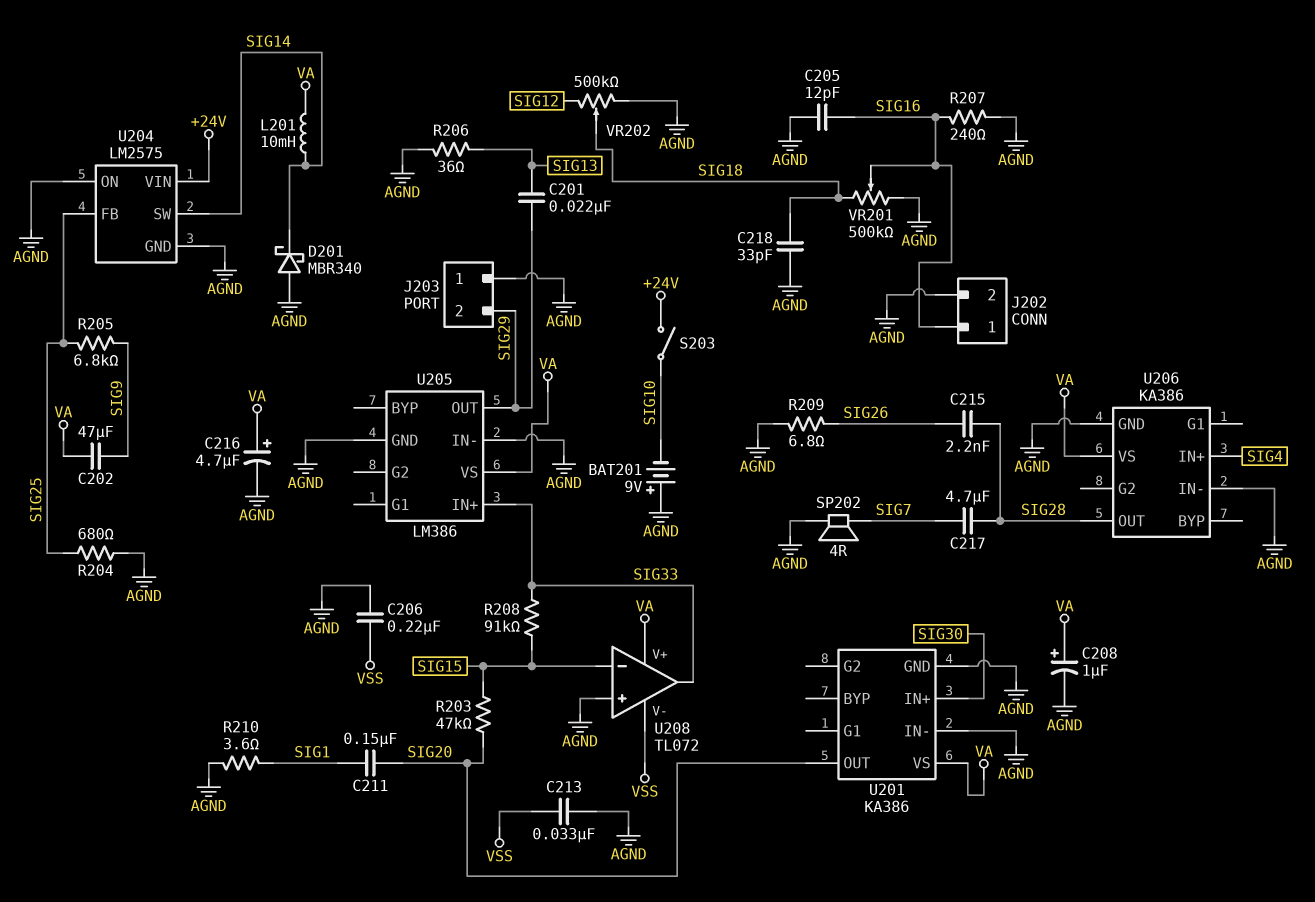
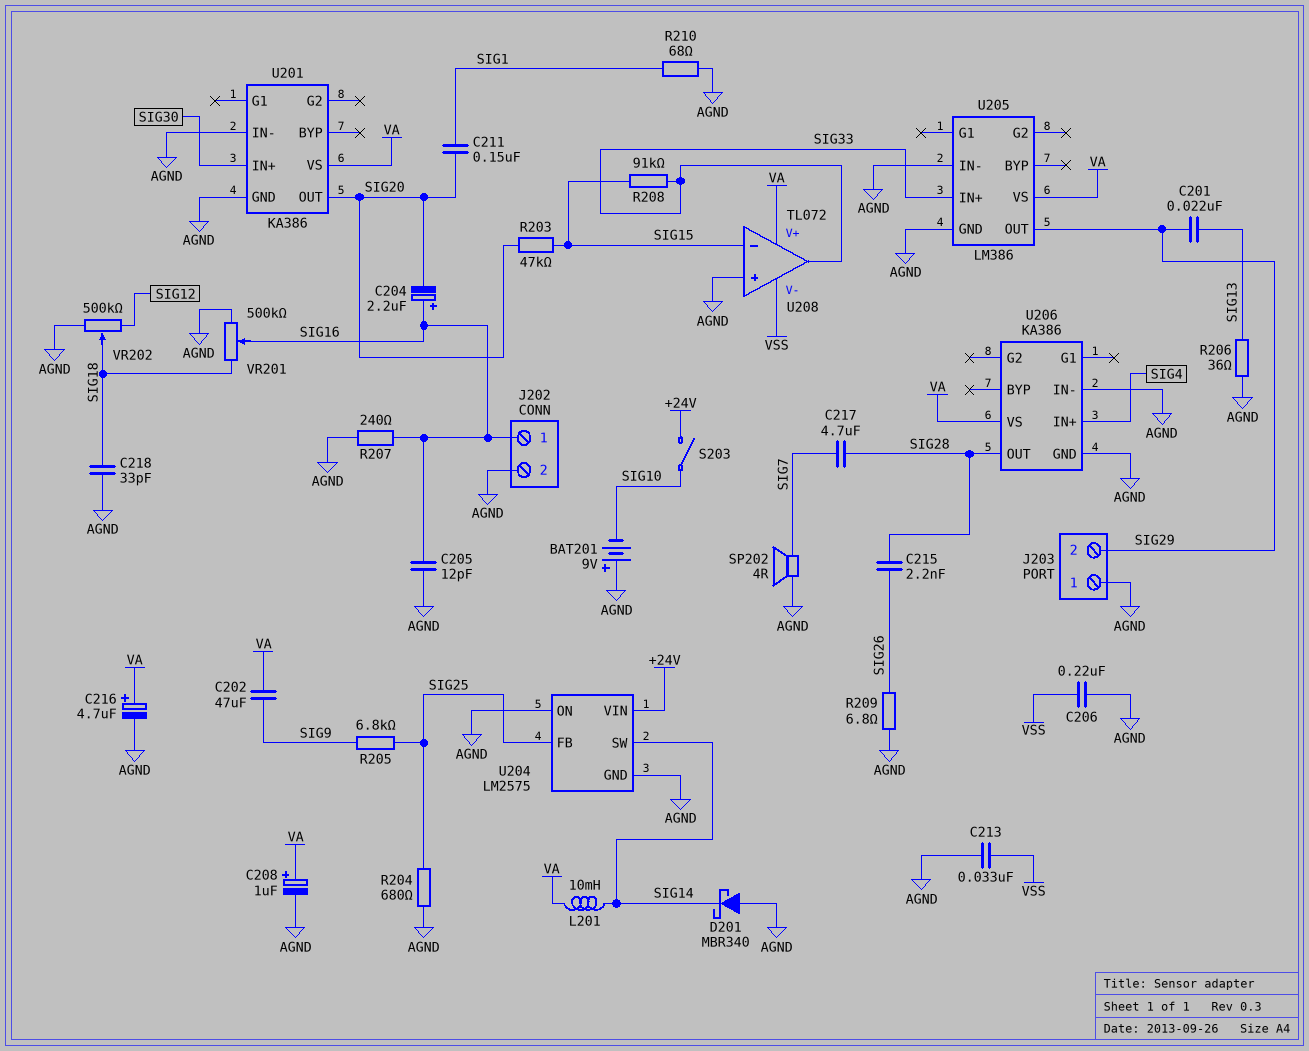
C204: none -> 2.2uF (plus SIG16, minus SIG20)
R210: 3.6 (AGND, SIG1) -> 68 (AGND, SIG1)

